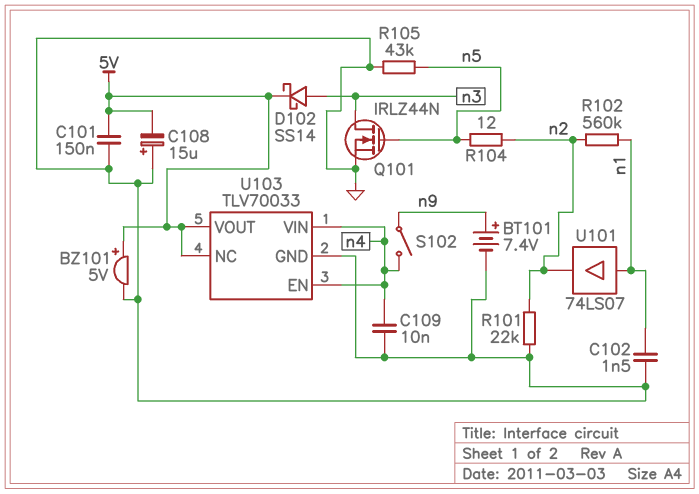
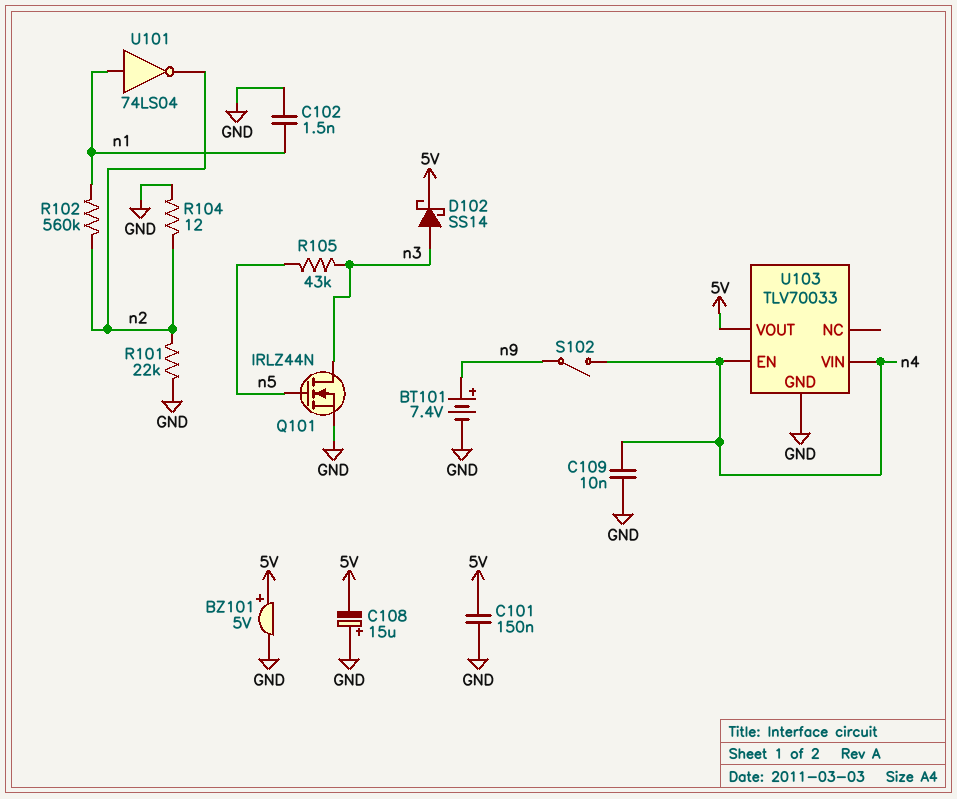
R104: 12 (n2, n5) -> 12 (GND, n2)
R105: 43k (GND, n5) -> 43k (n3, n5)
U101: buffer 74LS07 (in n1, out n2) -> NOT 74LS04 (in n1, out n2)
U103 pin NC: 5V -> none

